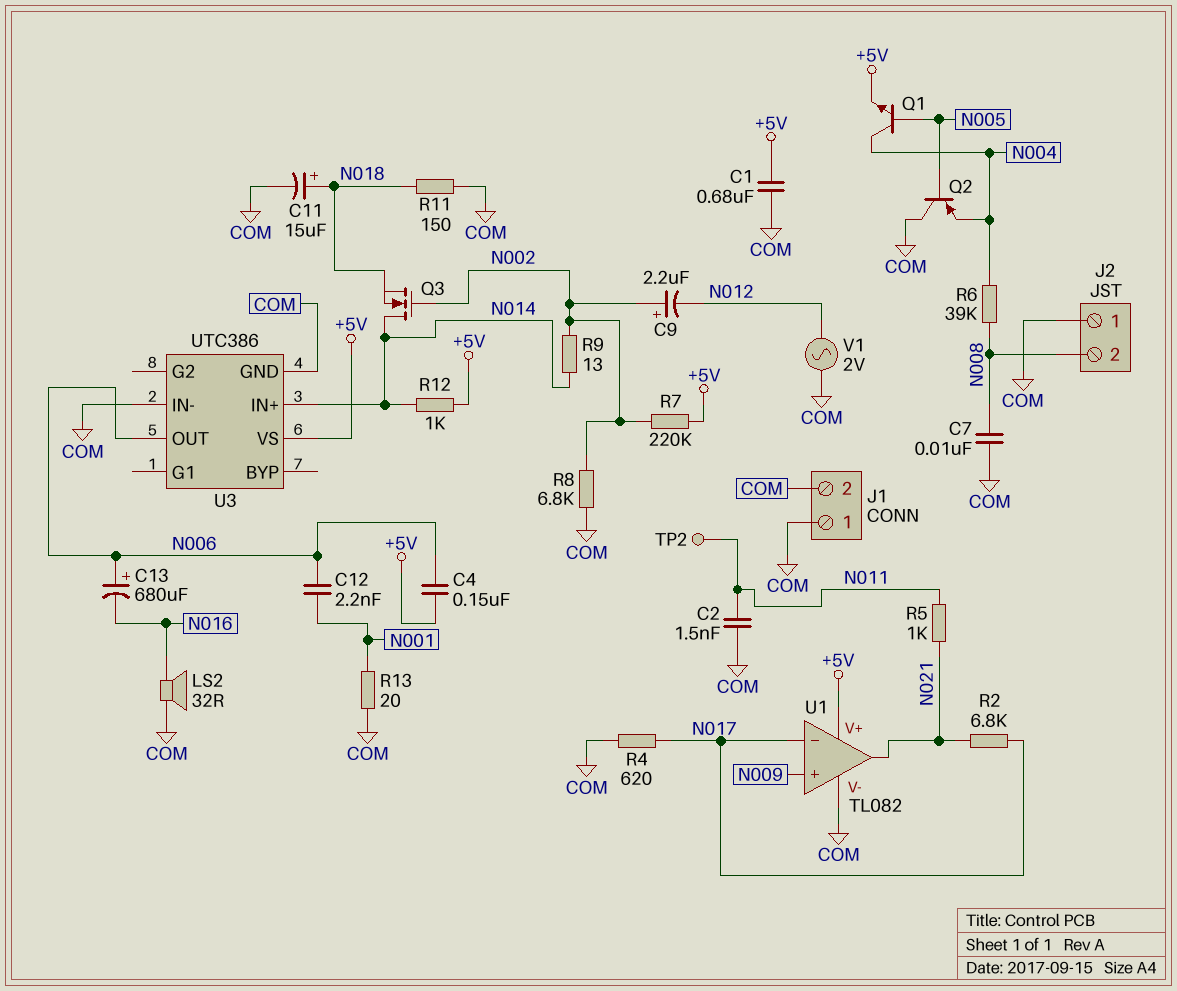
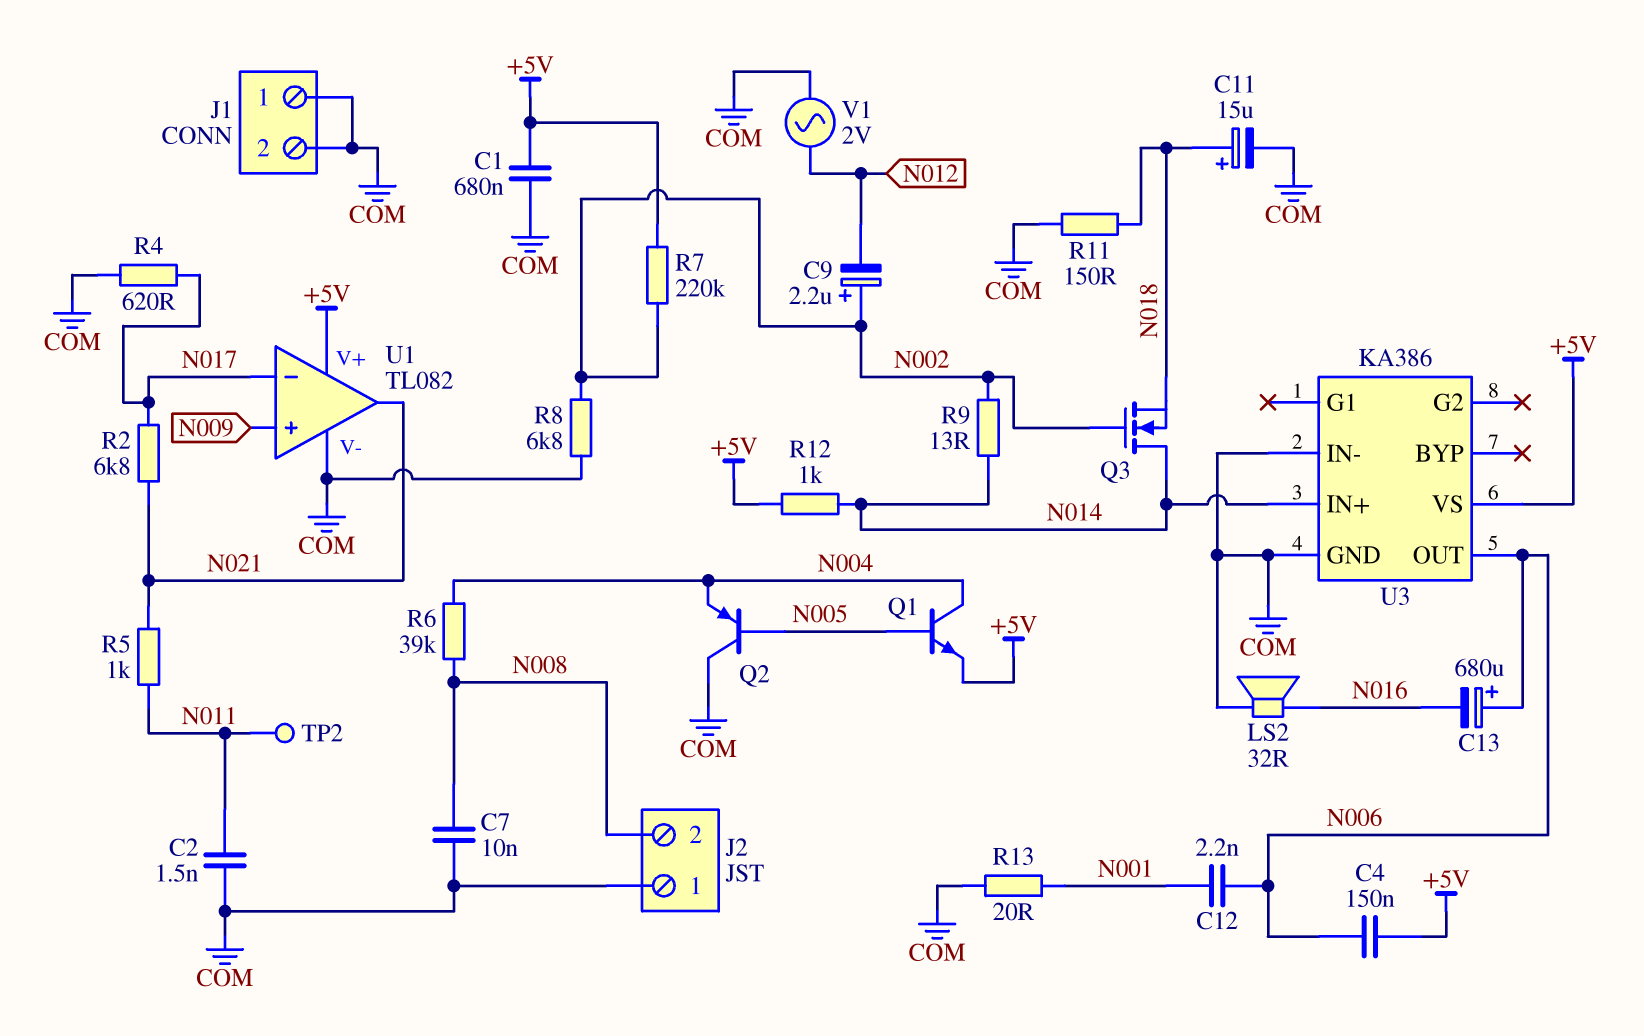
U3: UTC386 -> KA386

